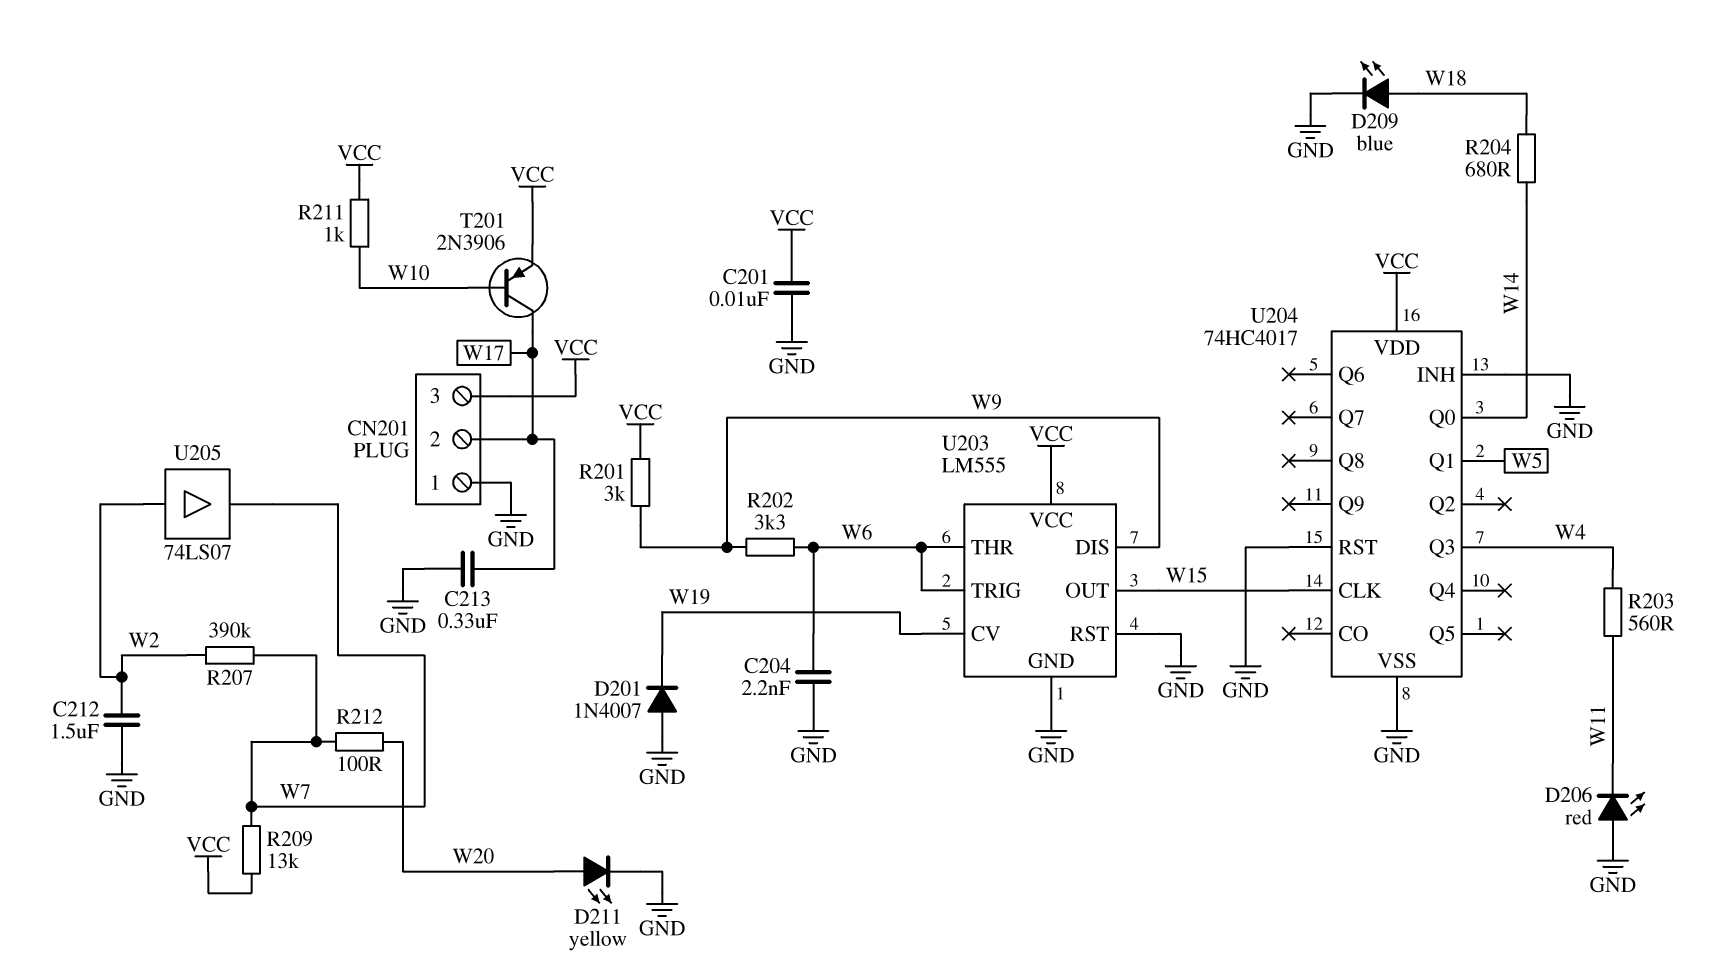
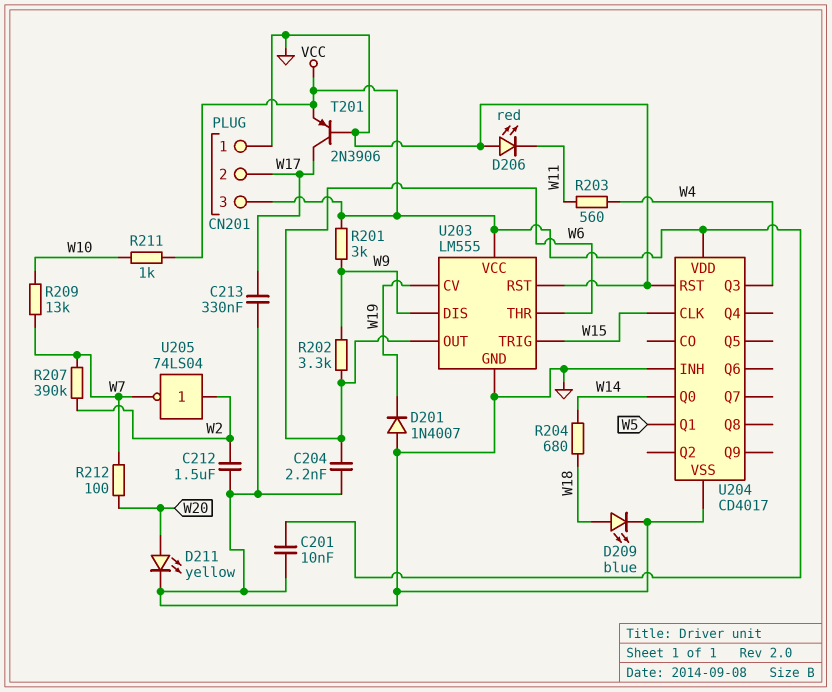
R209: 13k (VCC, W7) -> 13k (W7, W10)
T201: PNP 2N3906 (B W10, C W17, E VCC) -> PNP 2N3906 (B GND, C W17, E VCC)
U203 pin OUT: W15 -> W6
U203 pin TRIG: W6 -> W15
U204: 74HC4017 -> CD4017
U205: buffer 74LS07 (in W2, out W7) -> NOT 74LS04 (in W2, out W7)

